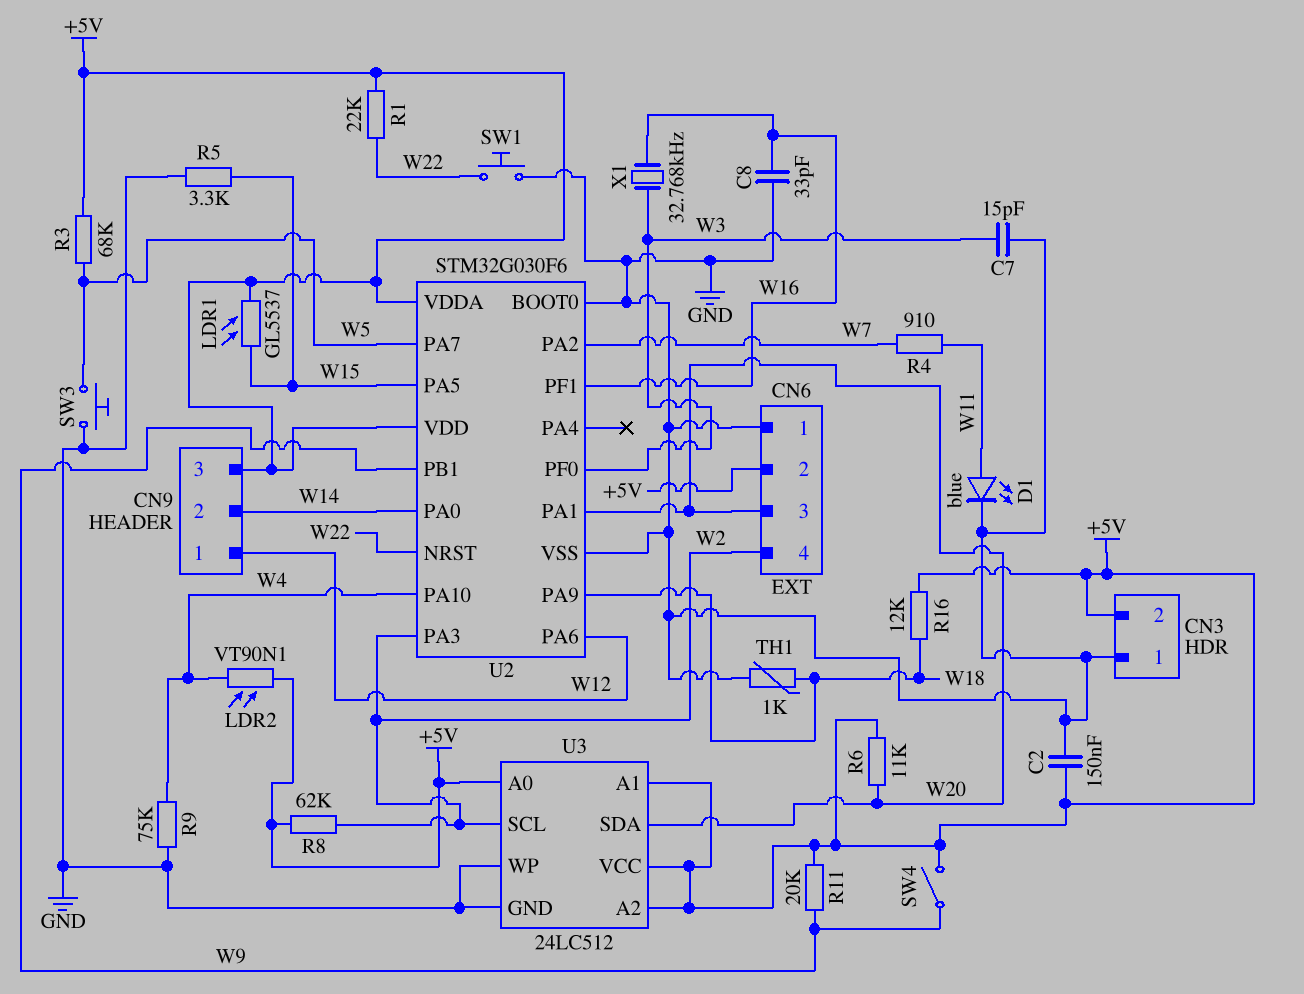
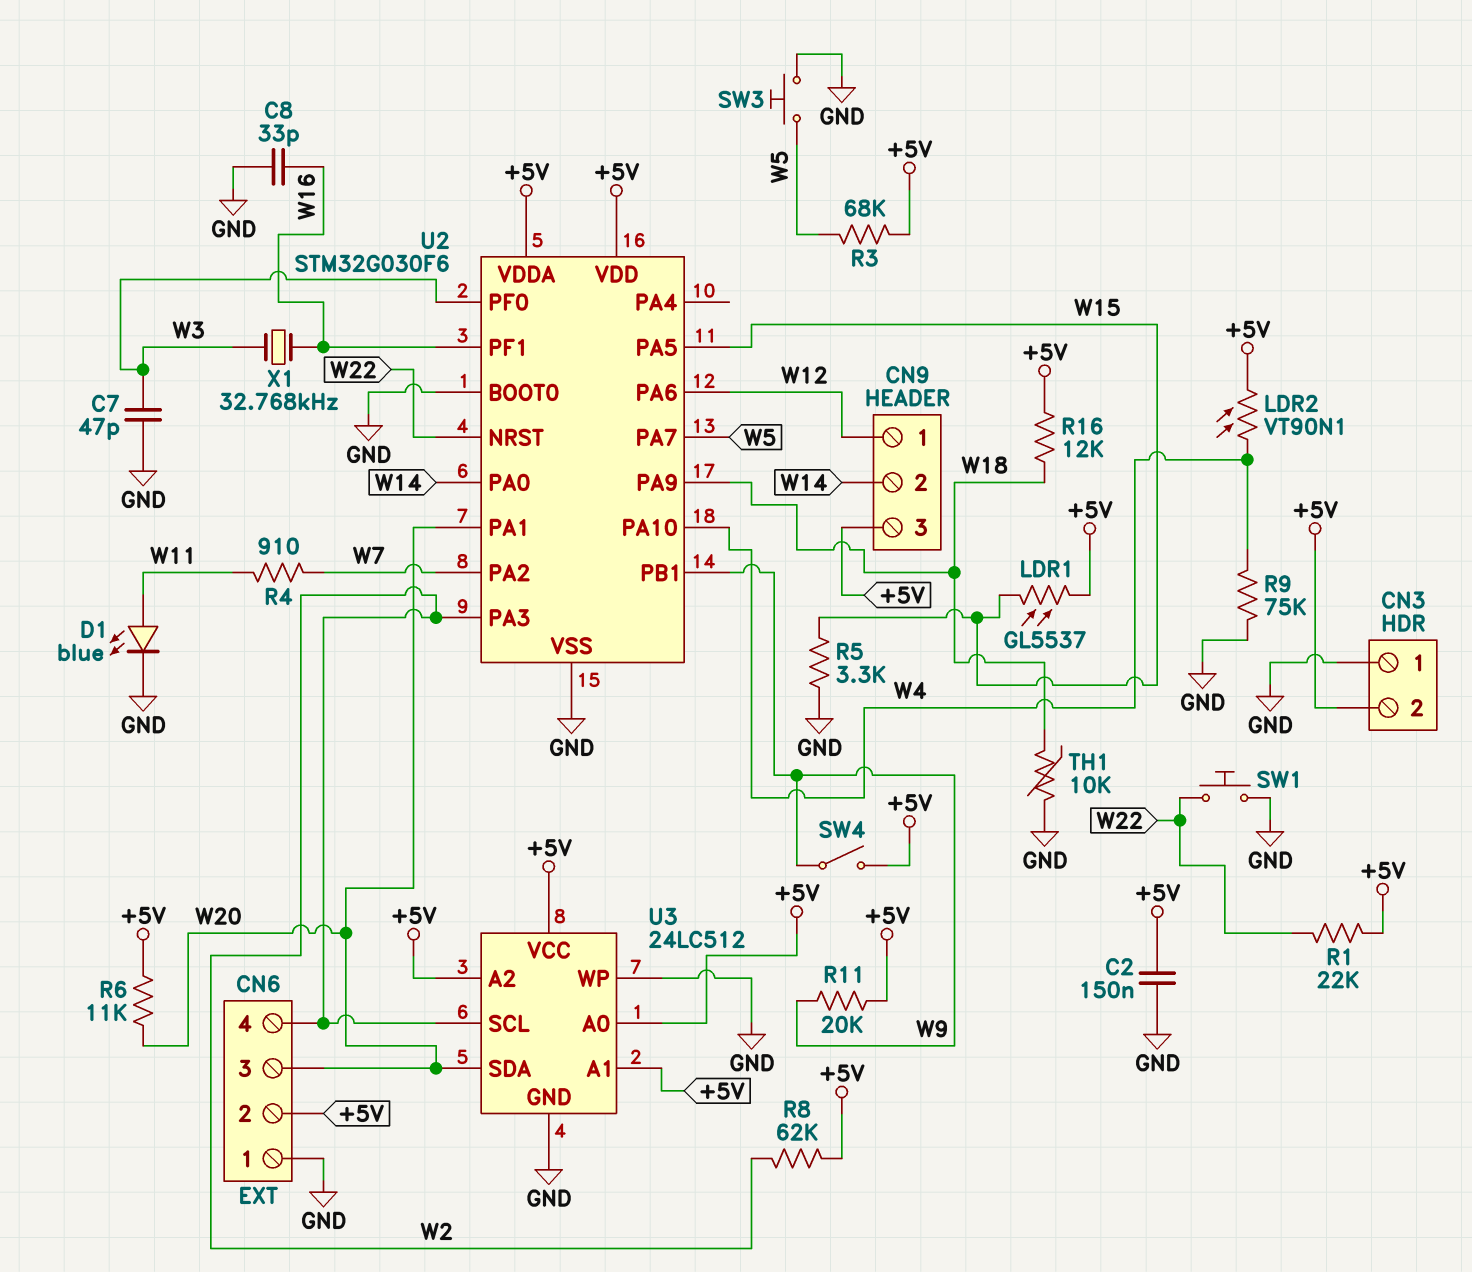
C7: 15pF (GND, W3) -> 47pF (GND, W3)
TH1: 1k (GND, W18) -> 10k (GND, W18)

